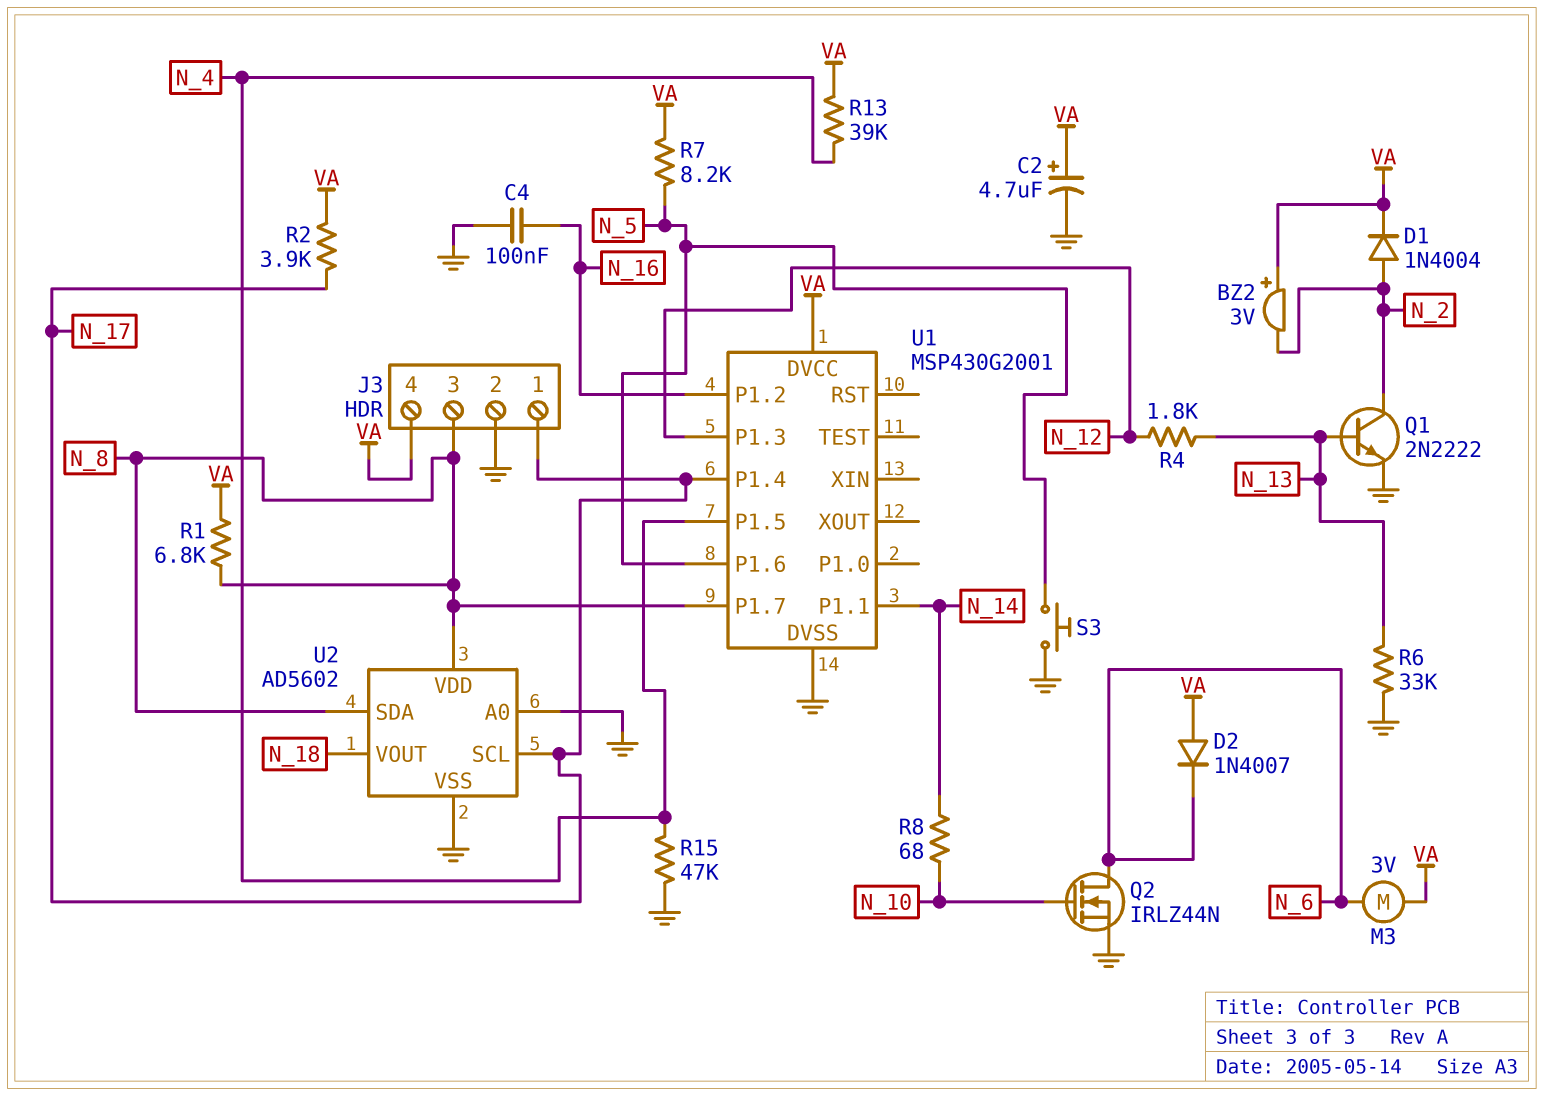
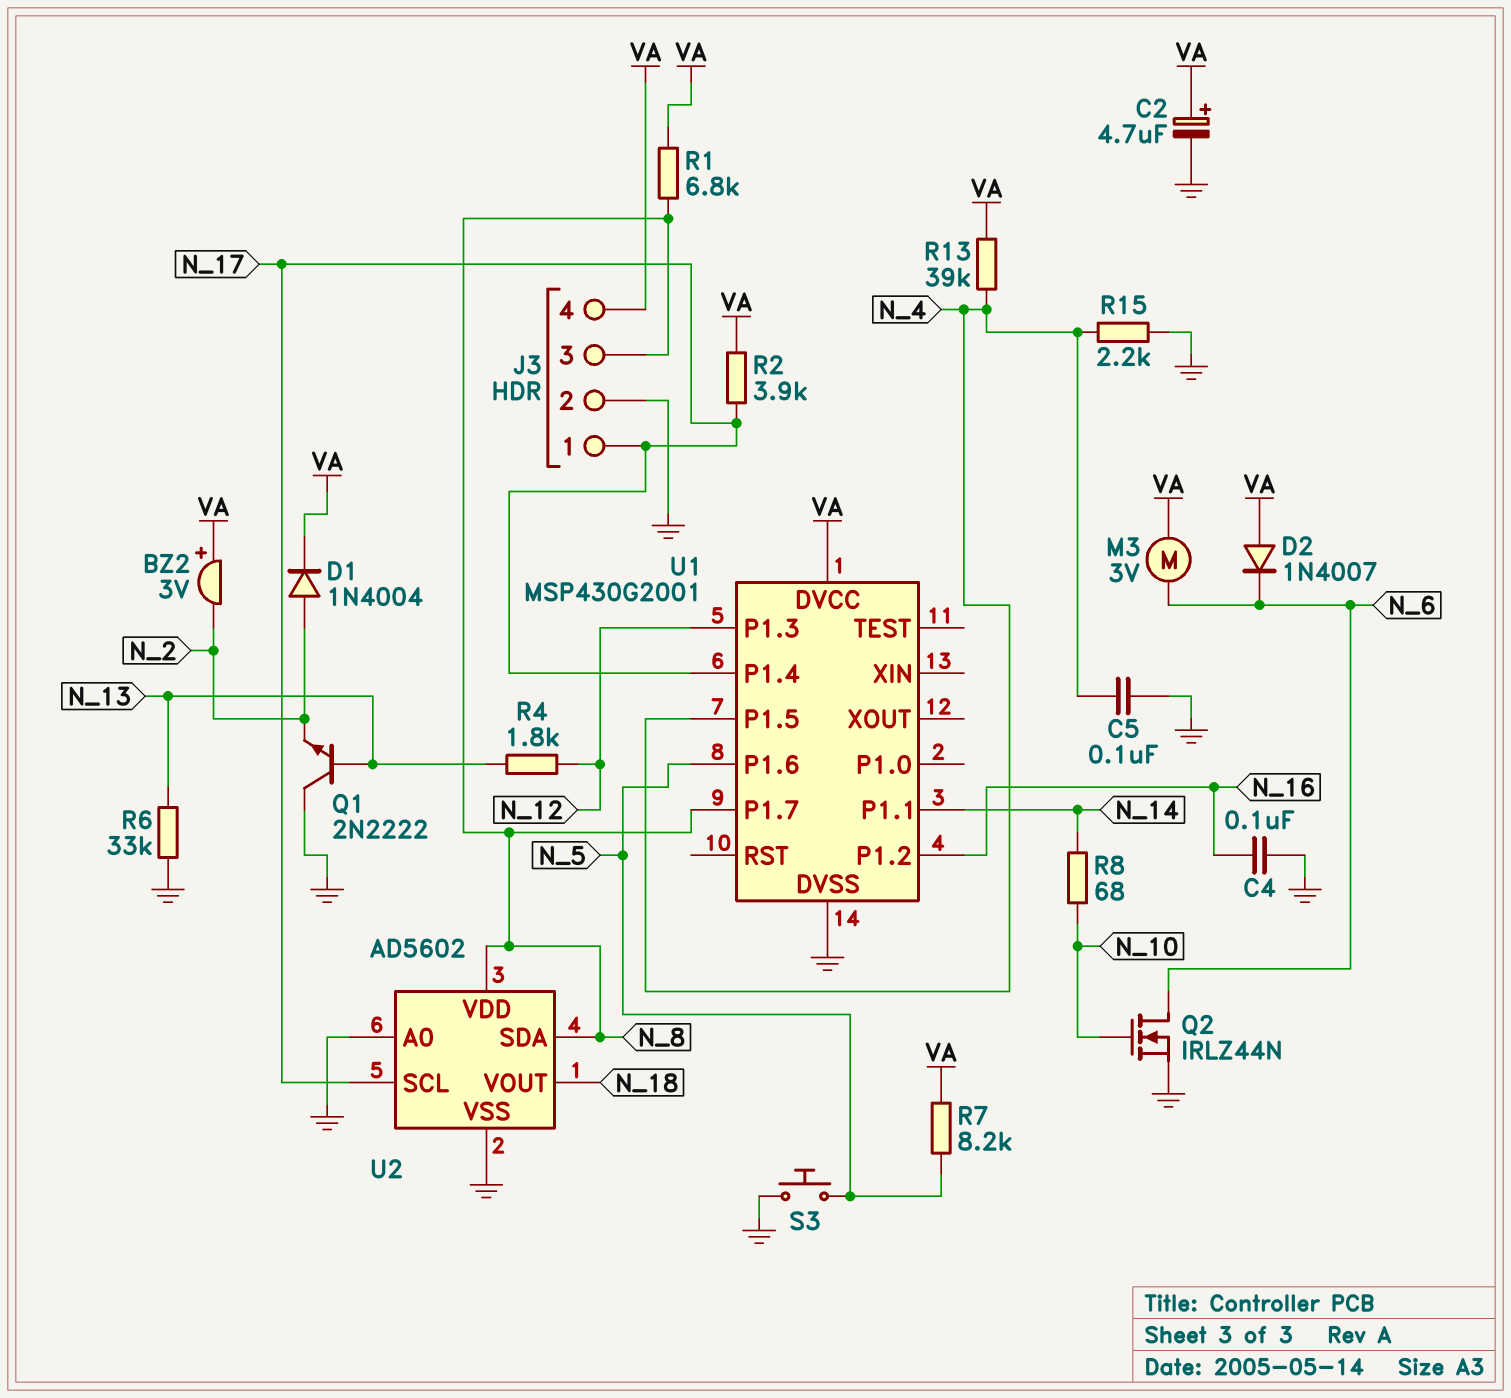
C5: none -> 100nF (GND, N_4)
Q1: NPN 2N2222 (B N_13, C N_2, E GND) -> NPN 2N2222 (B N_13, C GND, E N_2)
R15: 47k (GND, N_4) -> 2.2k (GND, N_4)

